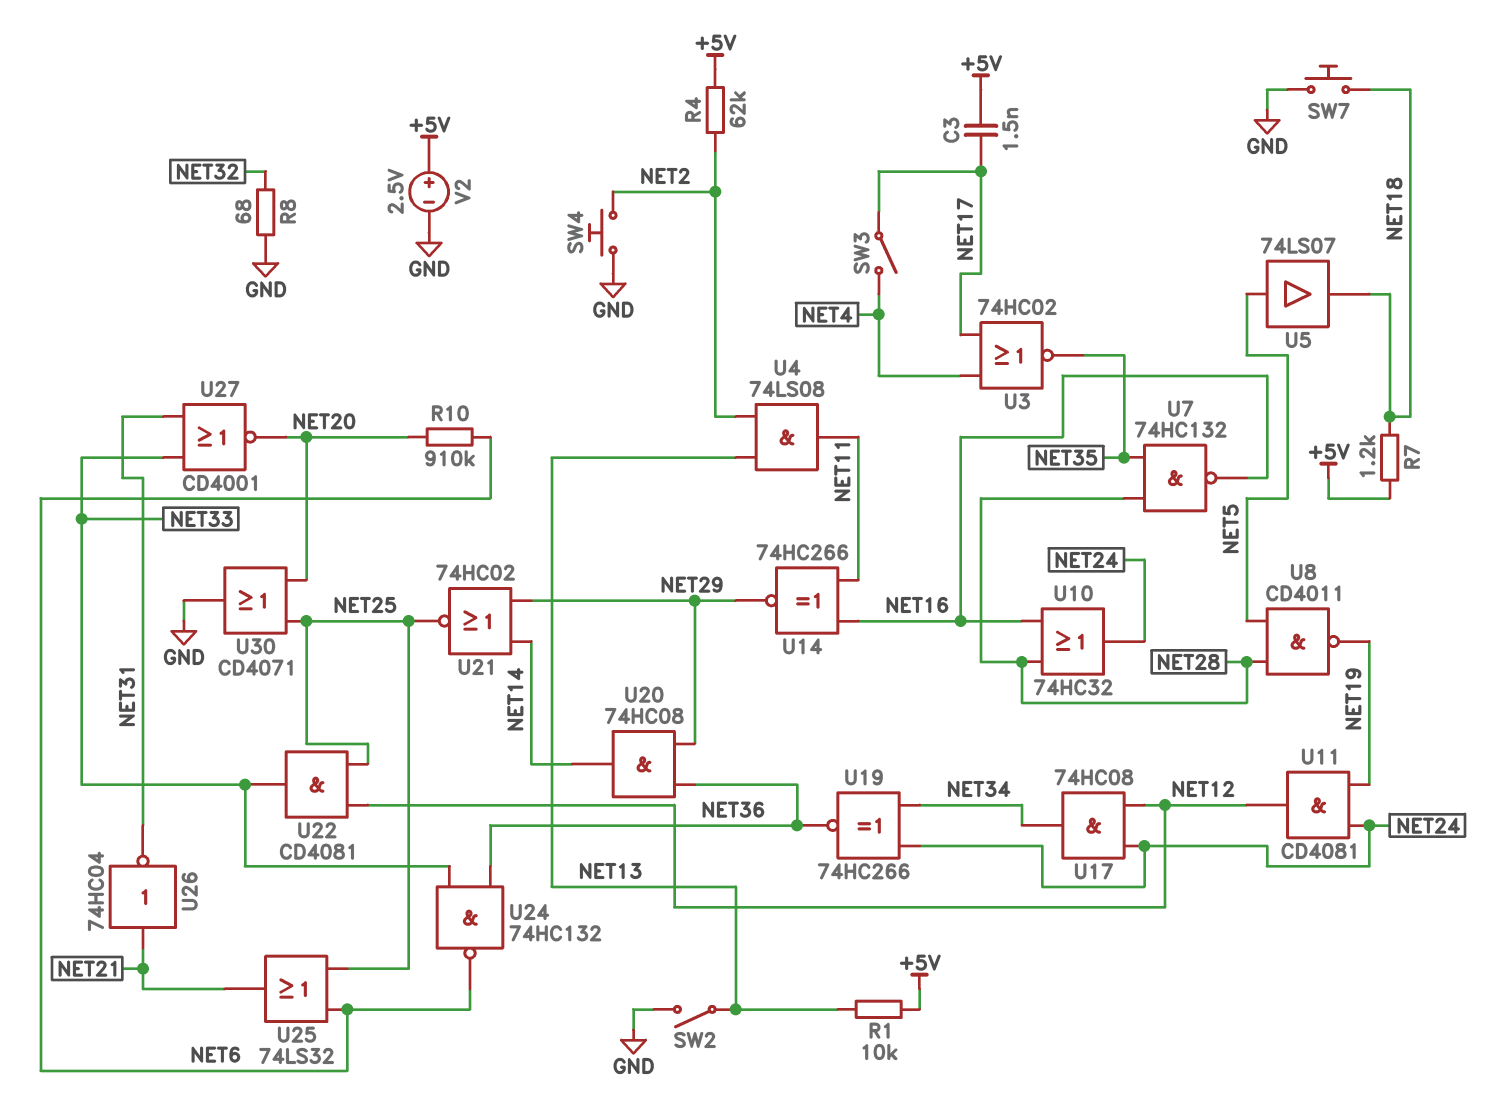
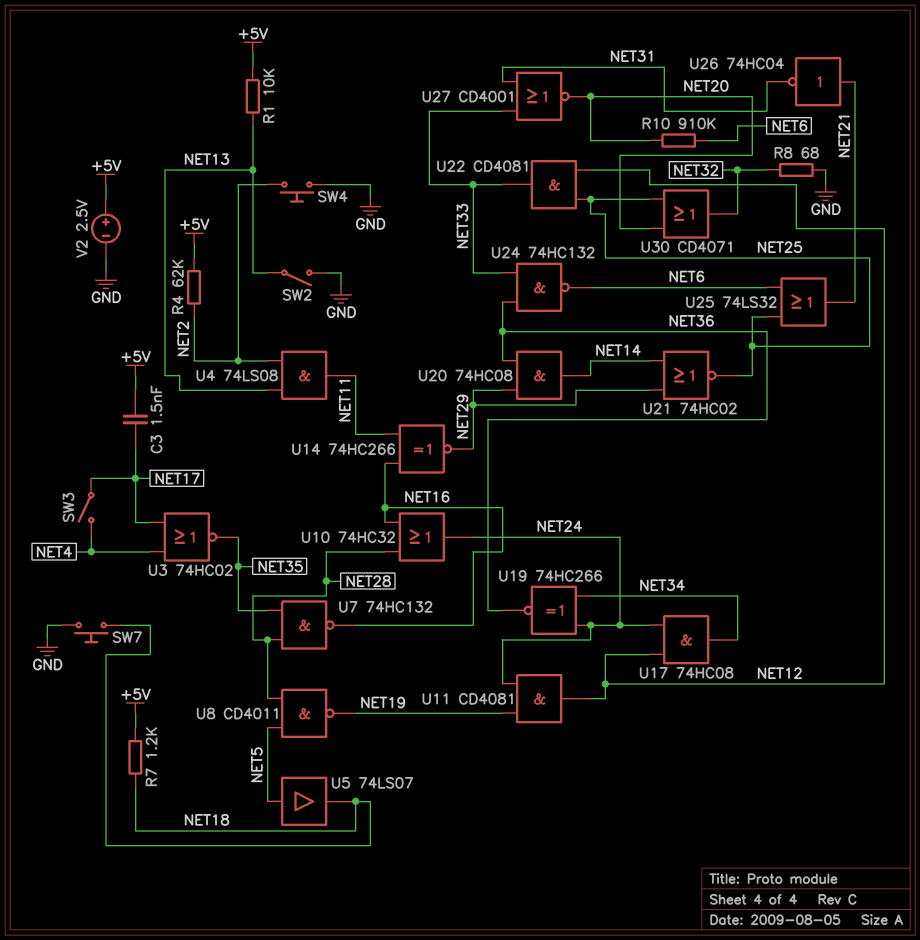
U30: OR CD4071 (in NET20, in NET25, out GND) -> OR CD4071 (in NET20, in NET25, out NET32)

